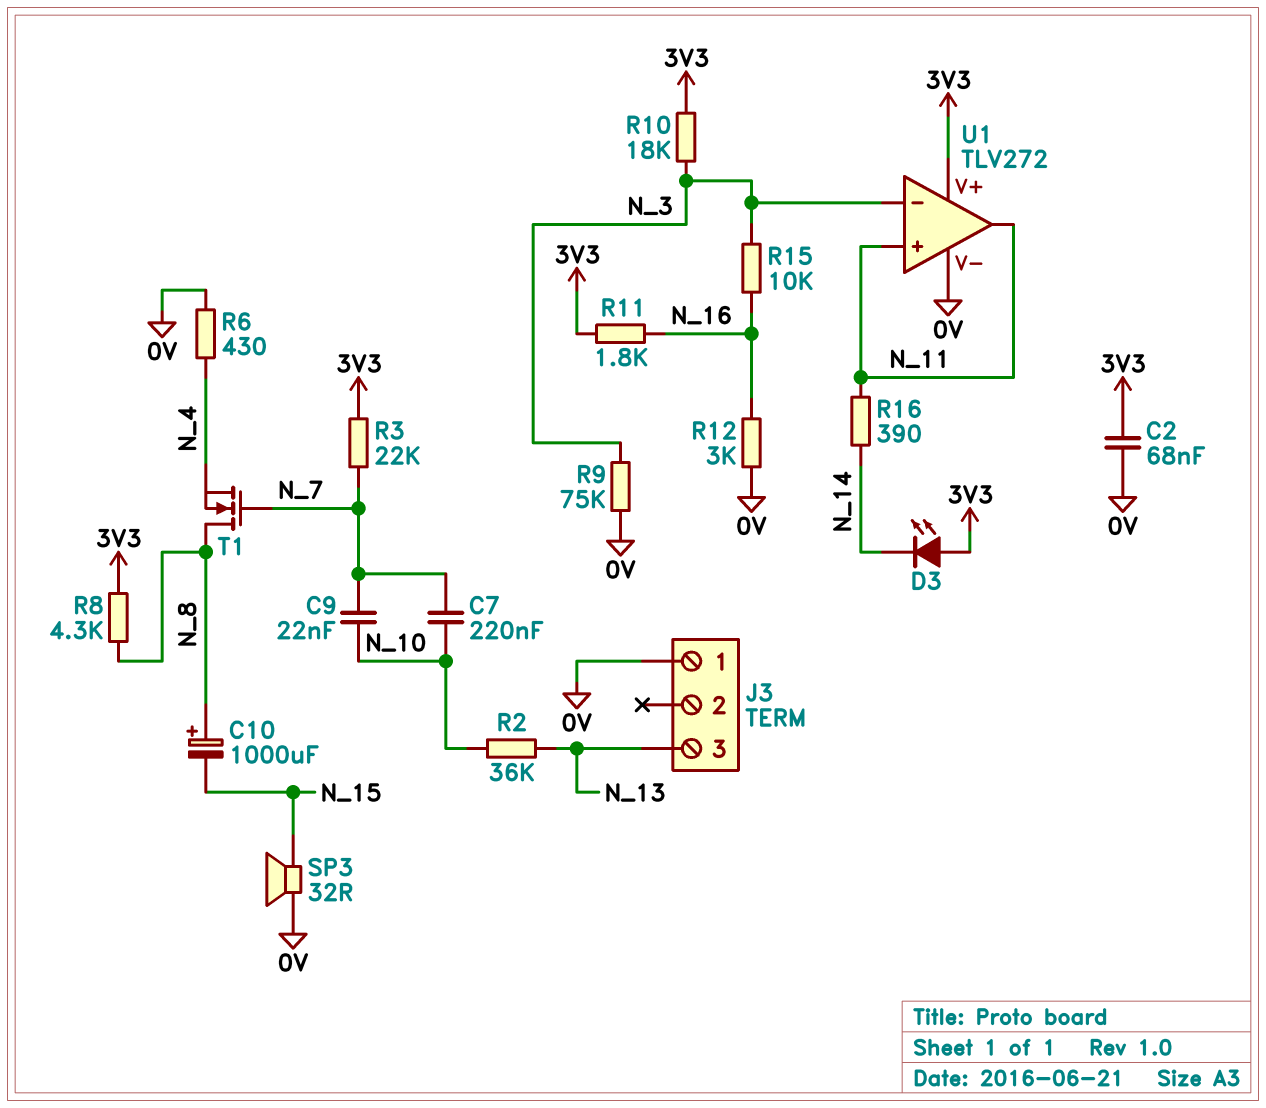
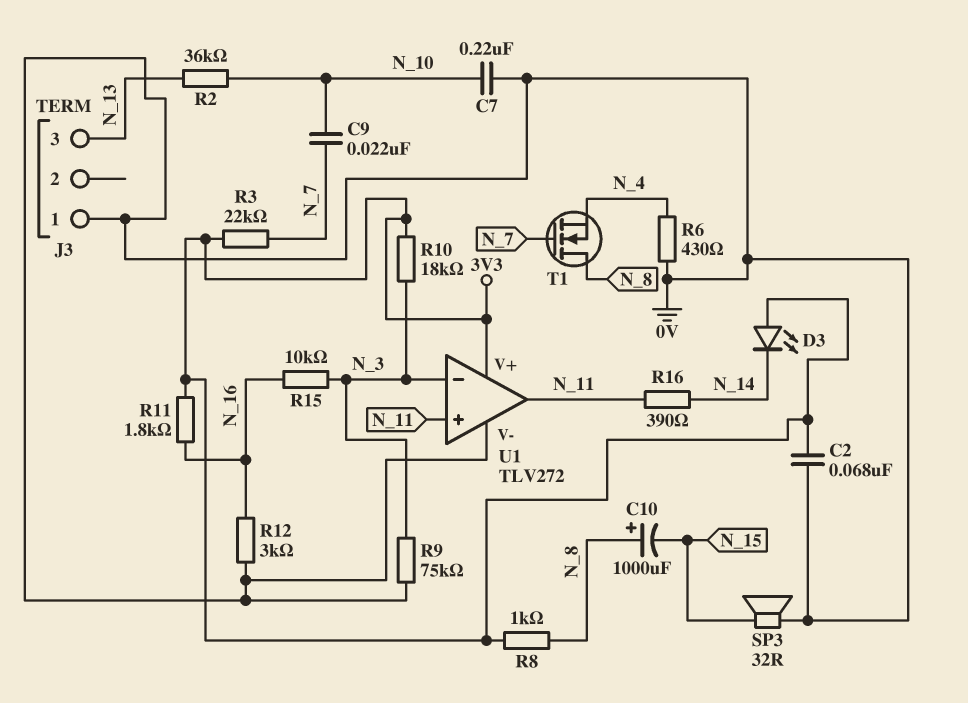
C7: 220nF (N_7, N_10) -> 220nF (0V, N_10)
R8: 4.3k (3V3, N_8) -> 1k (3V3, N_8)

